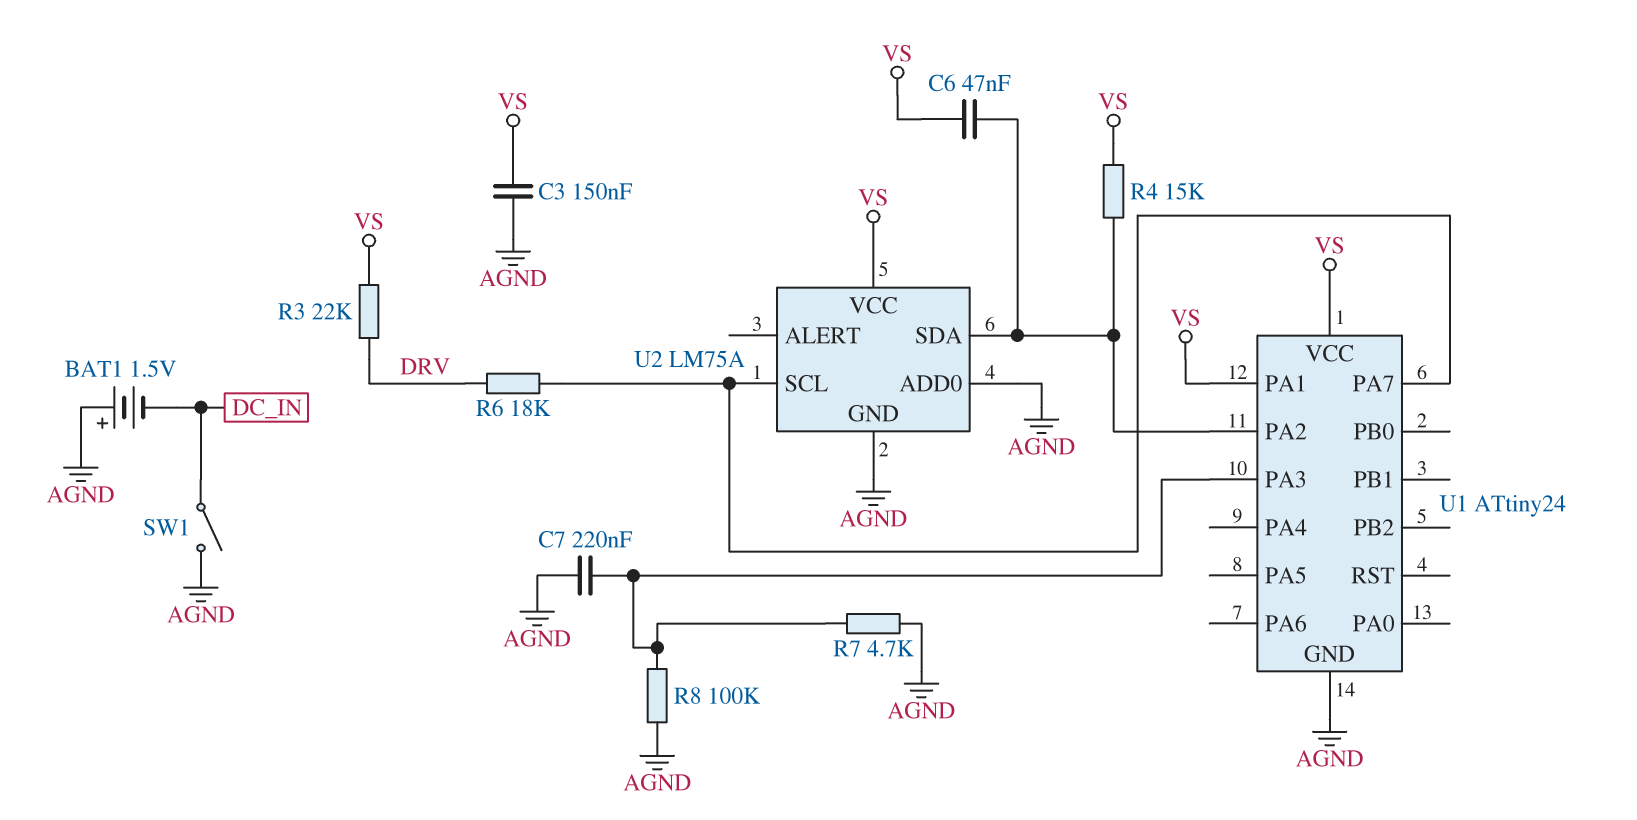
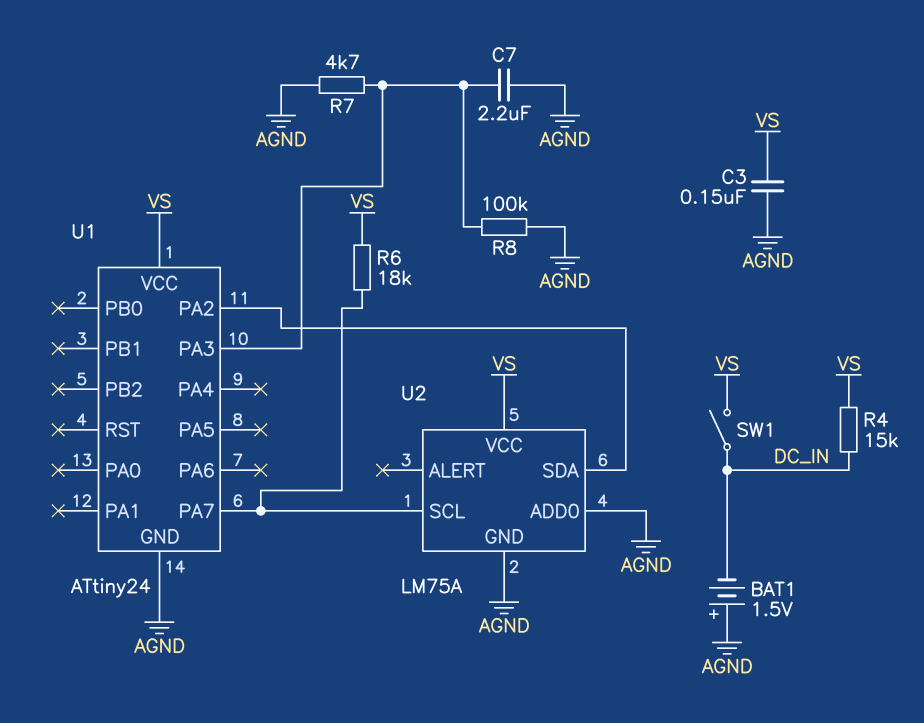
C6: 47nF (U1/PA2, VS) -> none
C7: 220nF (AGND, U1/PA3) -> 2.2uF (AGND, U1/PA3)
R3: 22k (DRV, VS) -> none
R4: 15k (U1/PA2, VS) -> 15k (DC_IN, VS)
R6: 18k (DRV, U1/PA7) -> 18k (U1/PA7, VS)
SW1: switch (AGND, DC_IN) -> switch (DC_IN, VS)
U1 pin PA1: VS -> none

